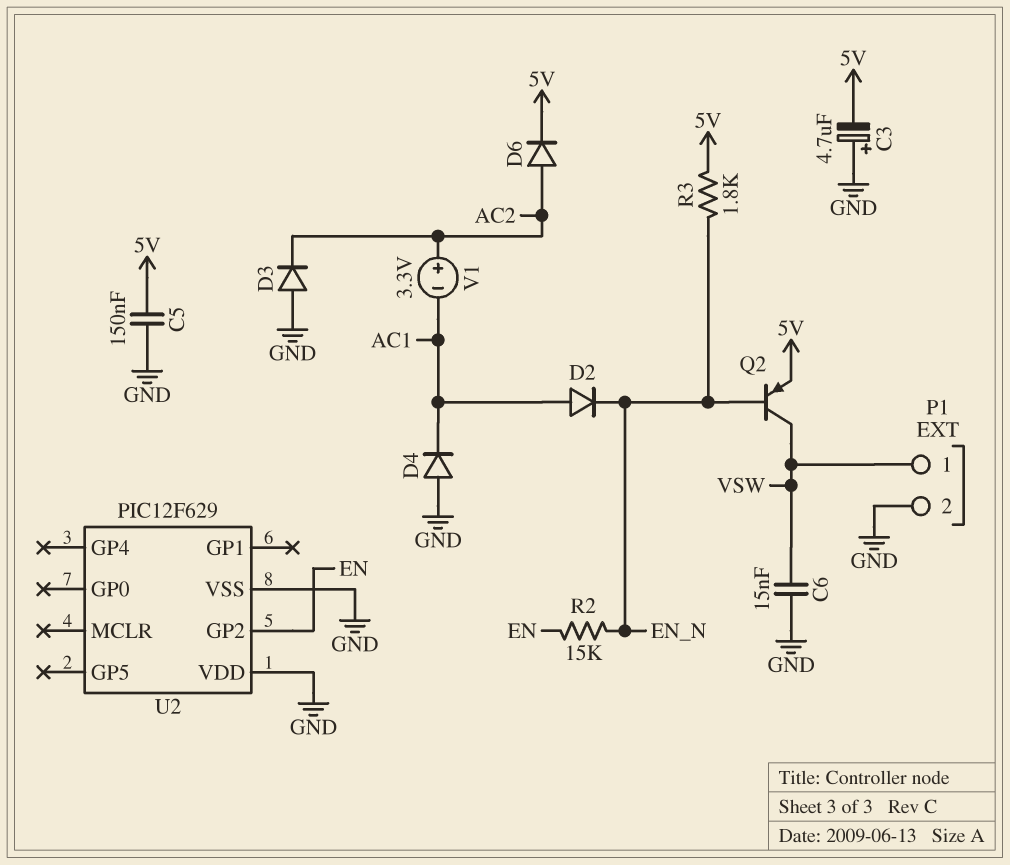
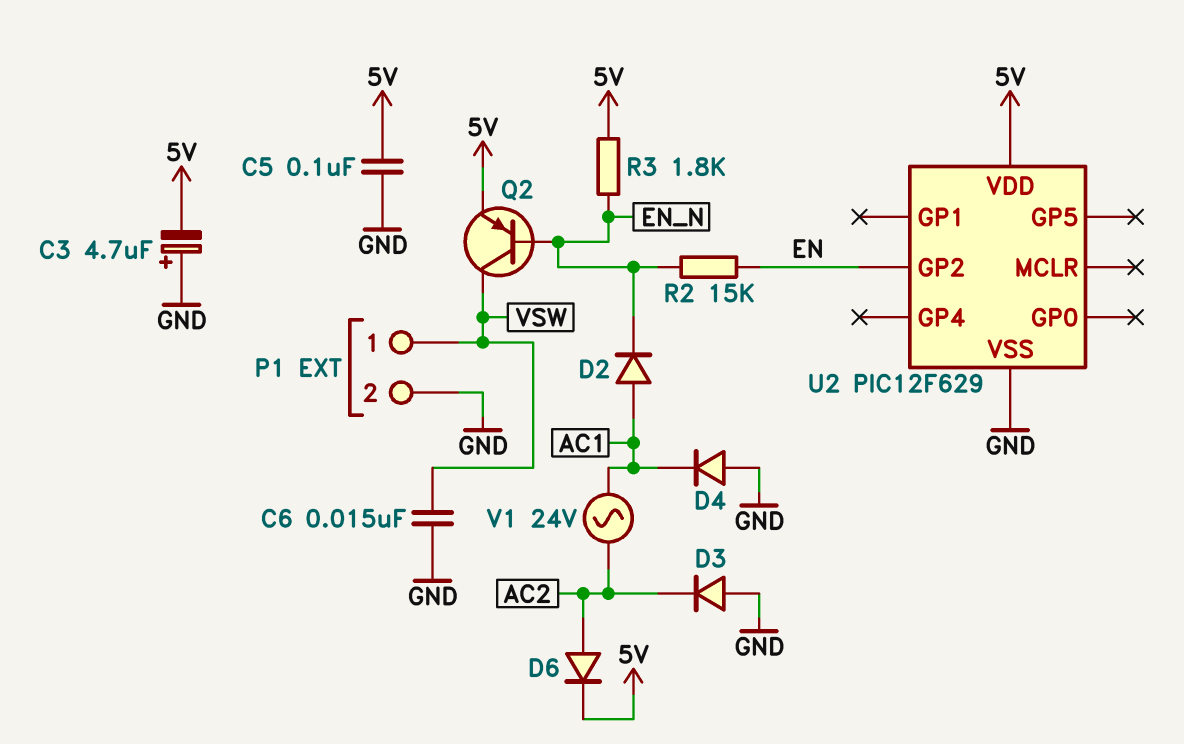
C5: 150nF (5V, GND) -> 100nF (5V, GND)
U2 pin VDD: GND -> 5V
V1: 3.3V (plus AC2, minus AC1) -> AC 24V (AC1, AC2)

